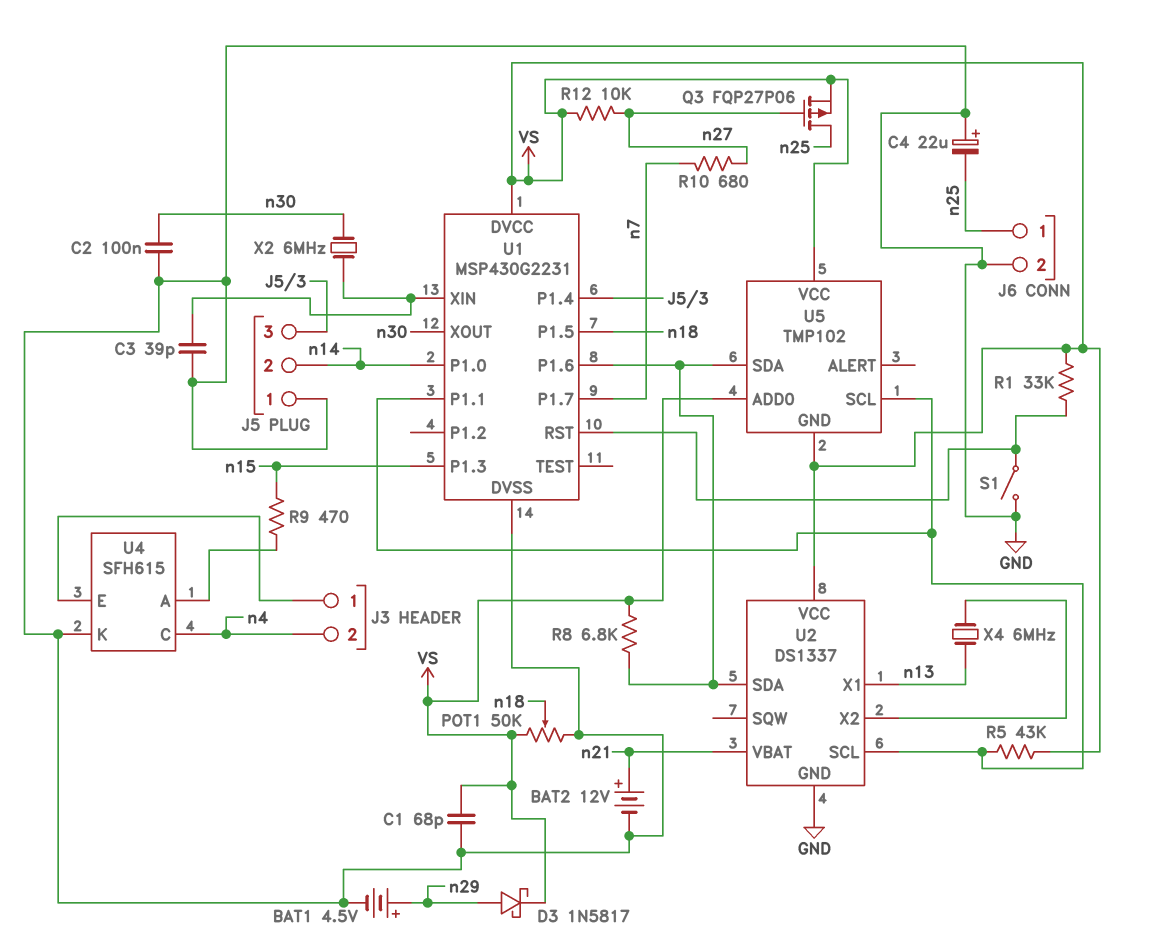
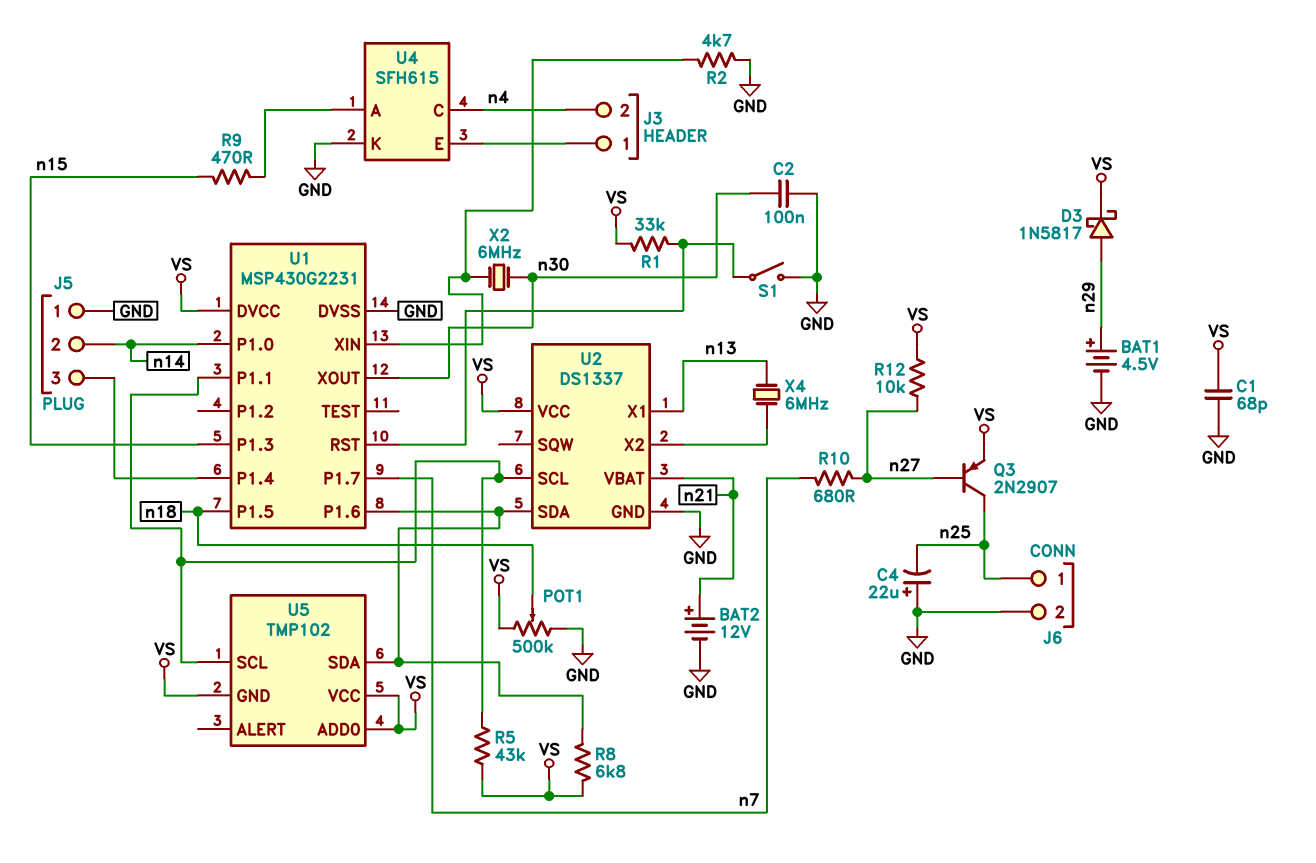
C3: 39pF (GND, U1/XIN) -> none
POT1: 50k (GND, VS, wiper n18) -> 500k (GND, VS, wiper n18)
Q3: PMOS FQP27P06 (G n27, D n25, S VS) -> PNP 2N2907 (B n27, C n25, E VS)
R2: none -> 4.7k (GND, U1/XIN)

